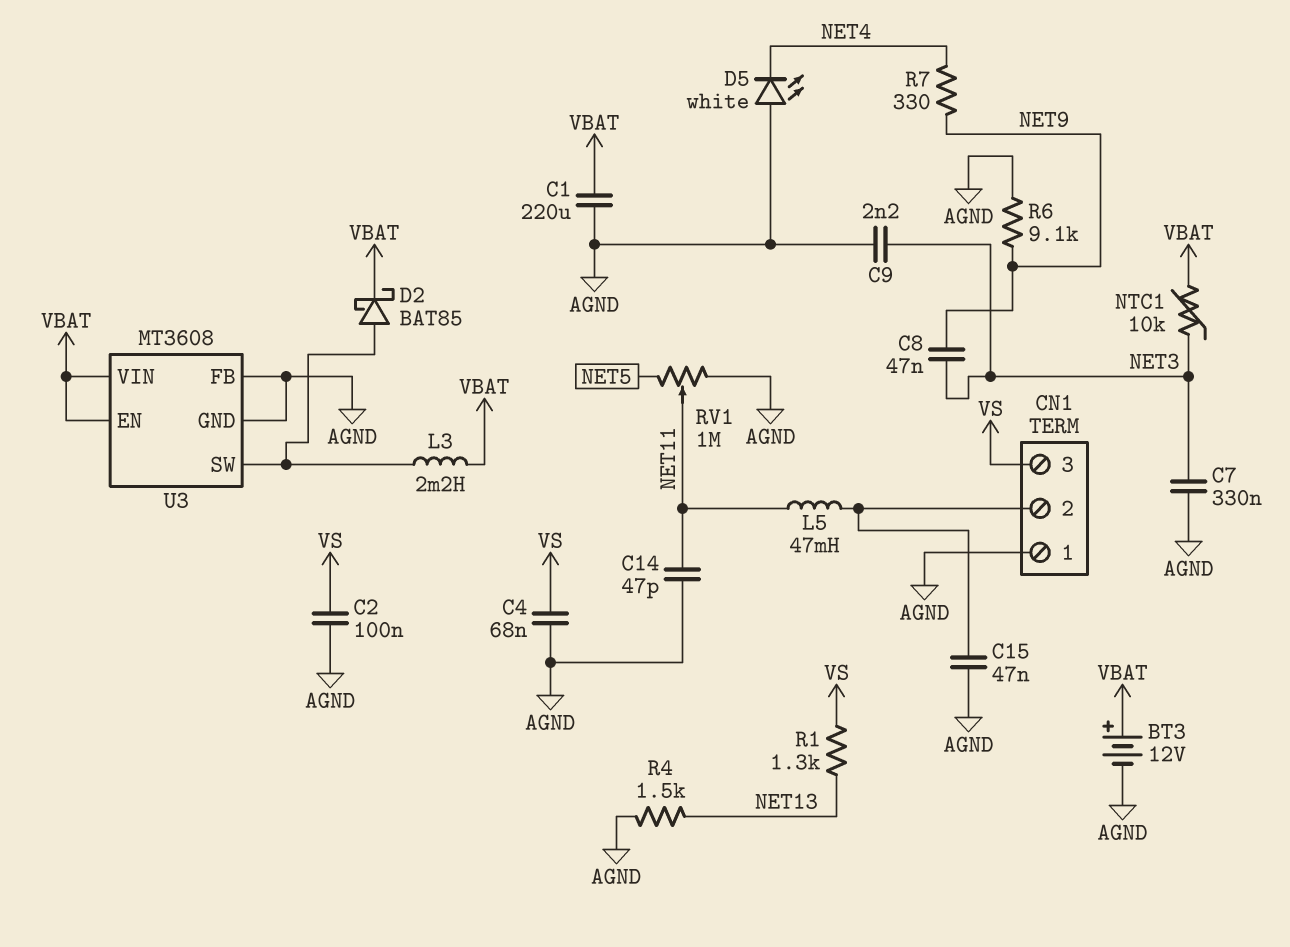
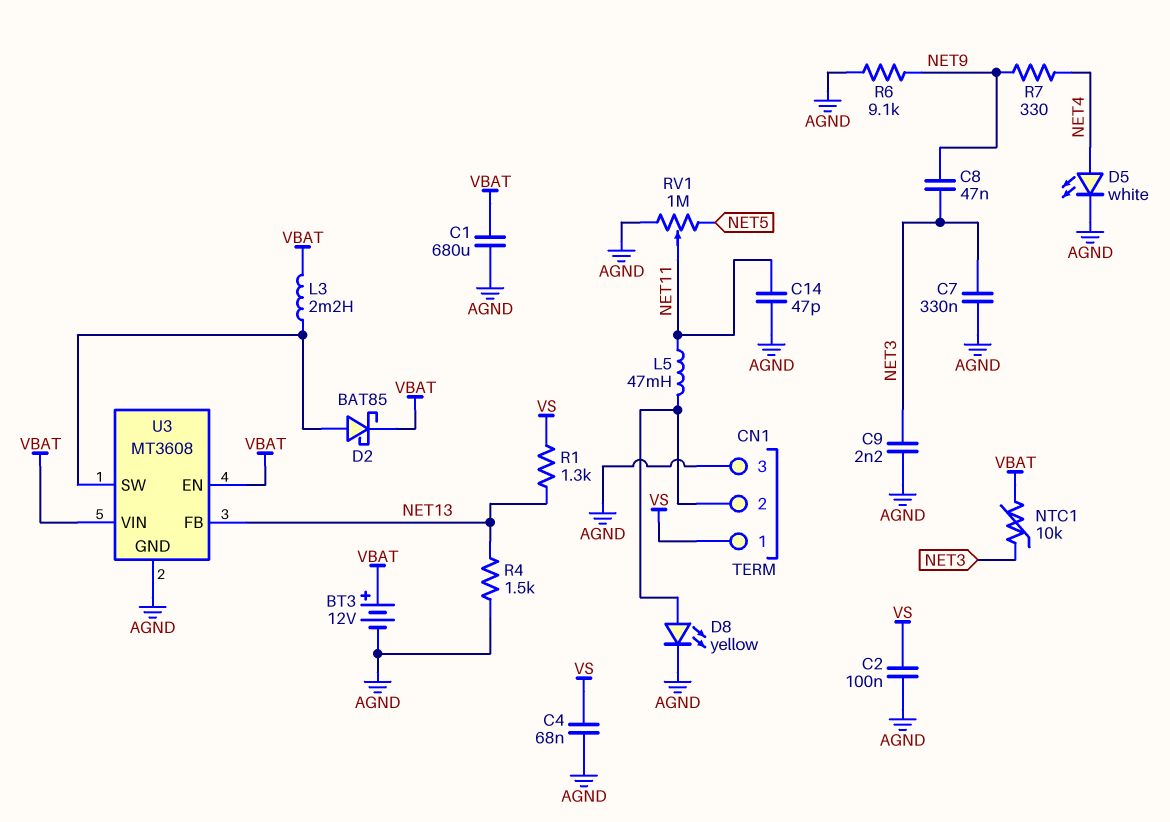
C1: 220uF (AGND, VBAT) -> 680uF (AGND, VBAT)
C15: 47nF (AGND, CN1/2) -> none
CN1 pin 1: AGND -> VS
CN1 pin 3: VS -> AGND
D5: LED white (A AGND, K NET4) -> LED white (A NET4, K AGND)
D8: none -> LED yellow (A CN1/2, K AGND)
U3 pin FB: AGND -> NET13

